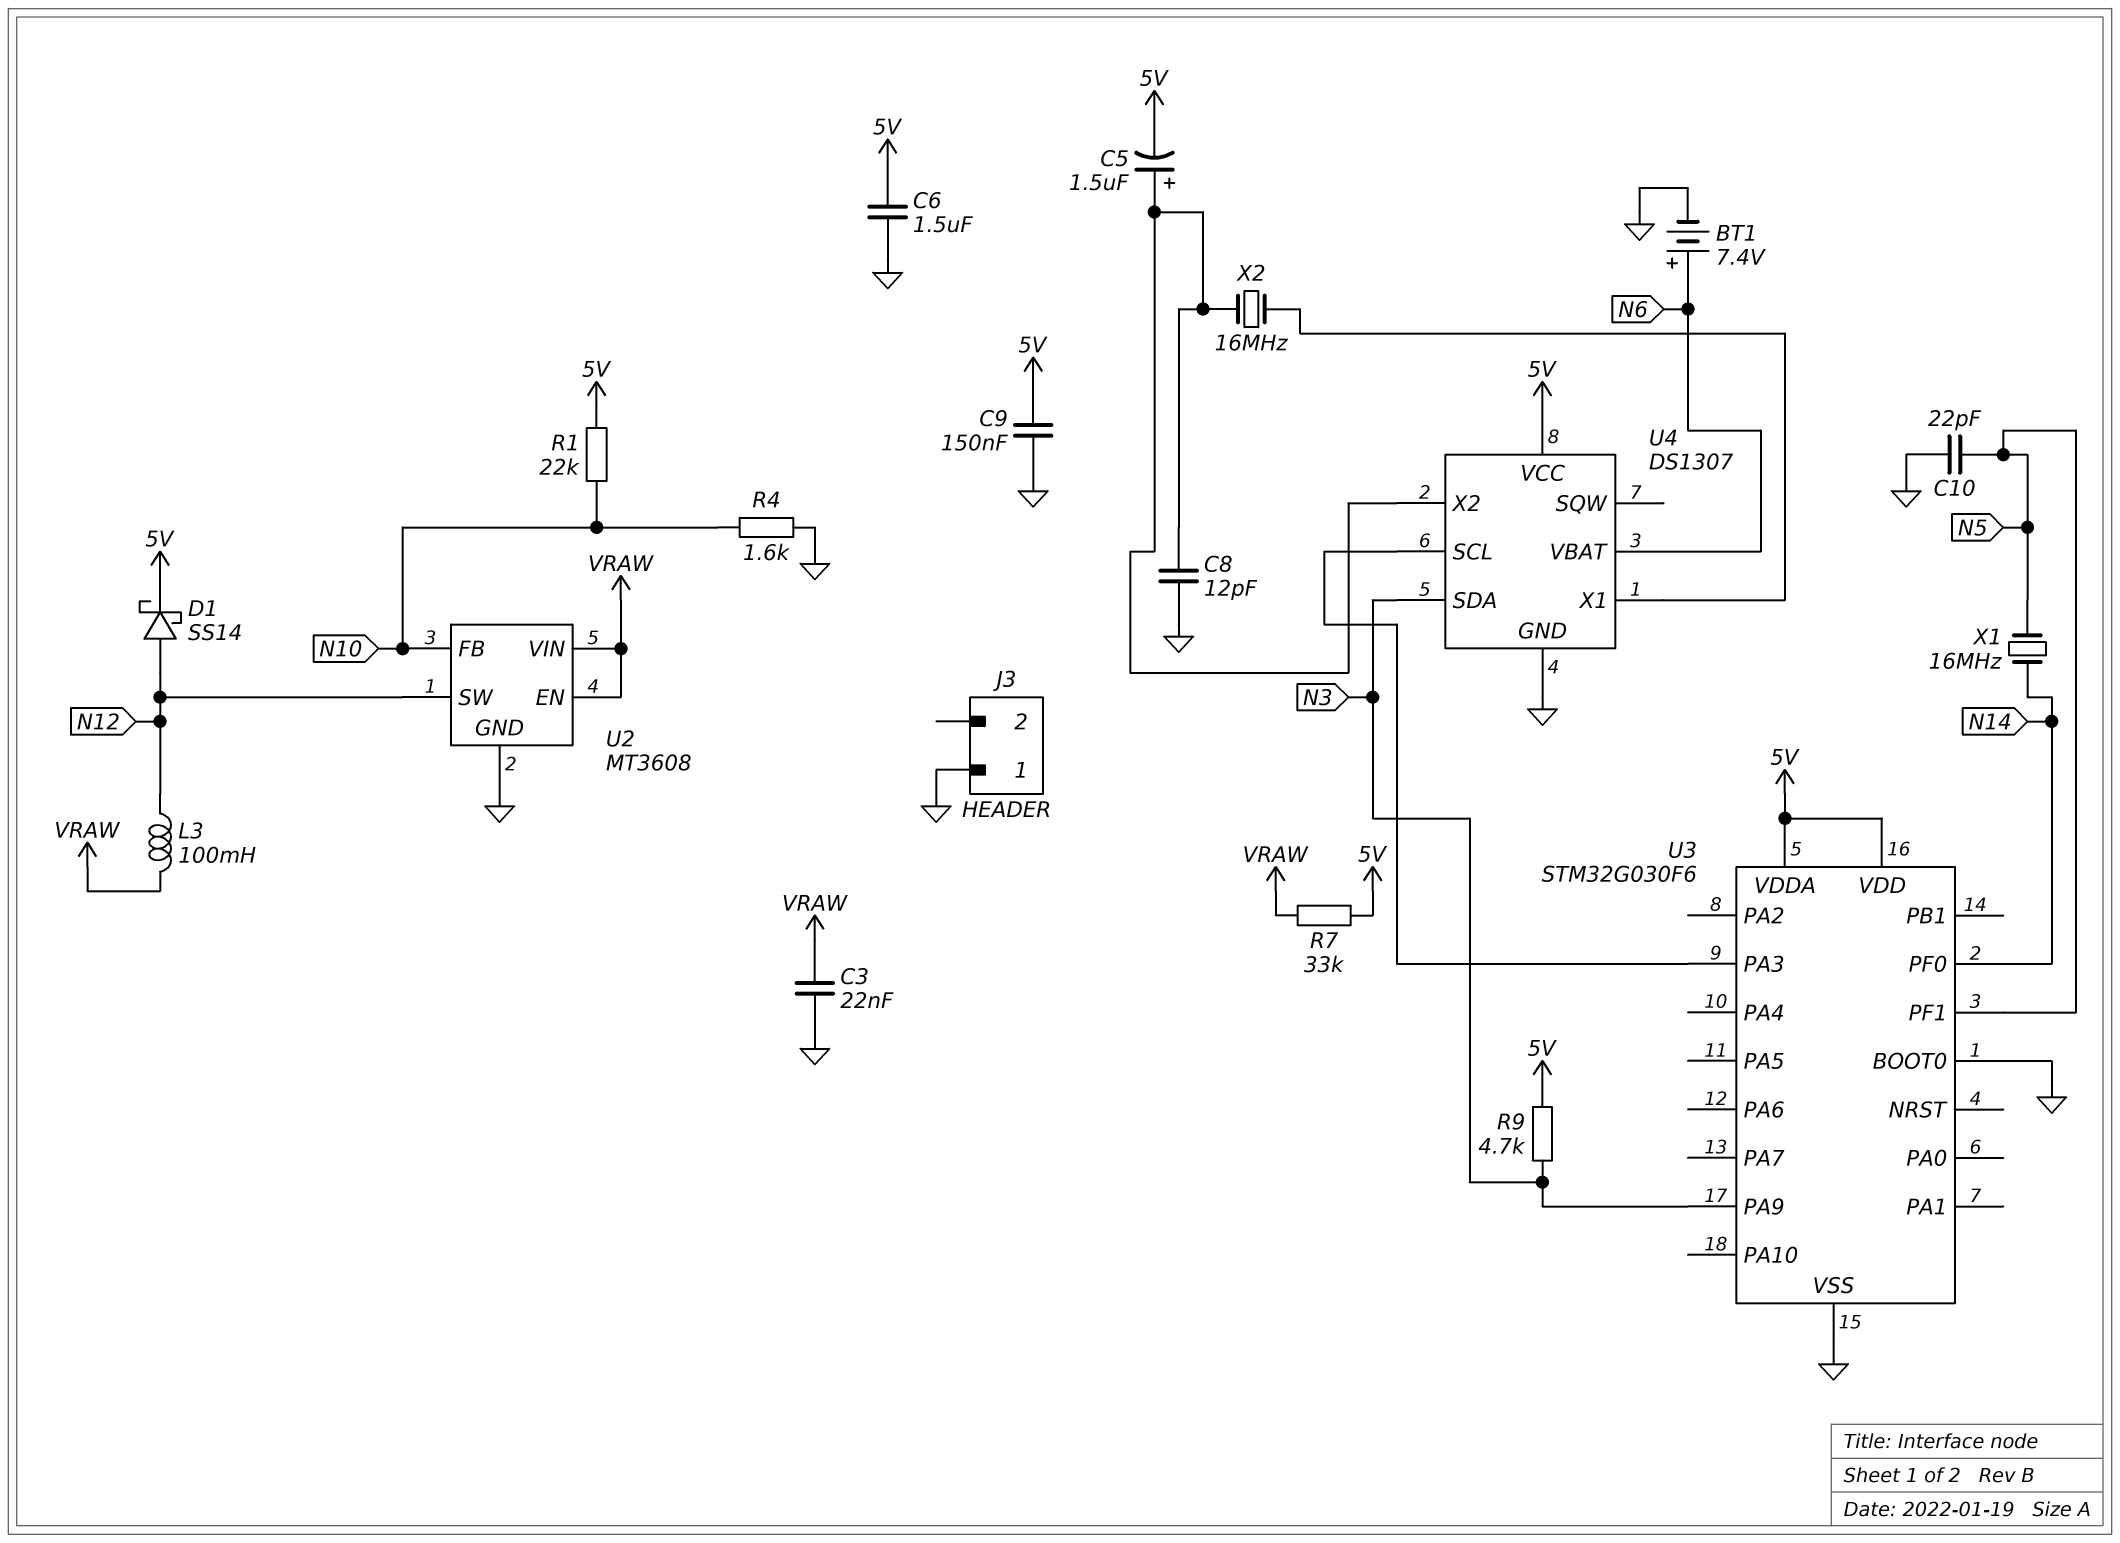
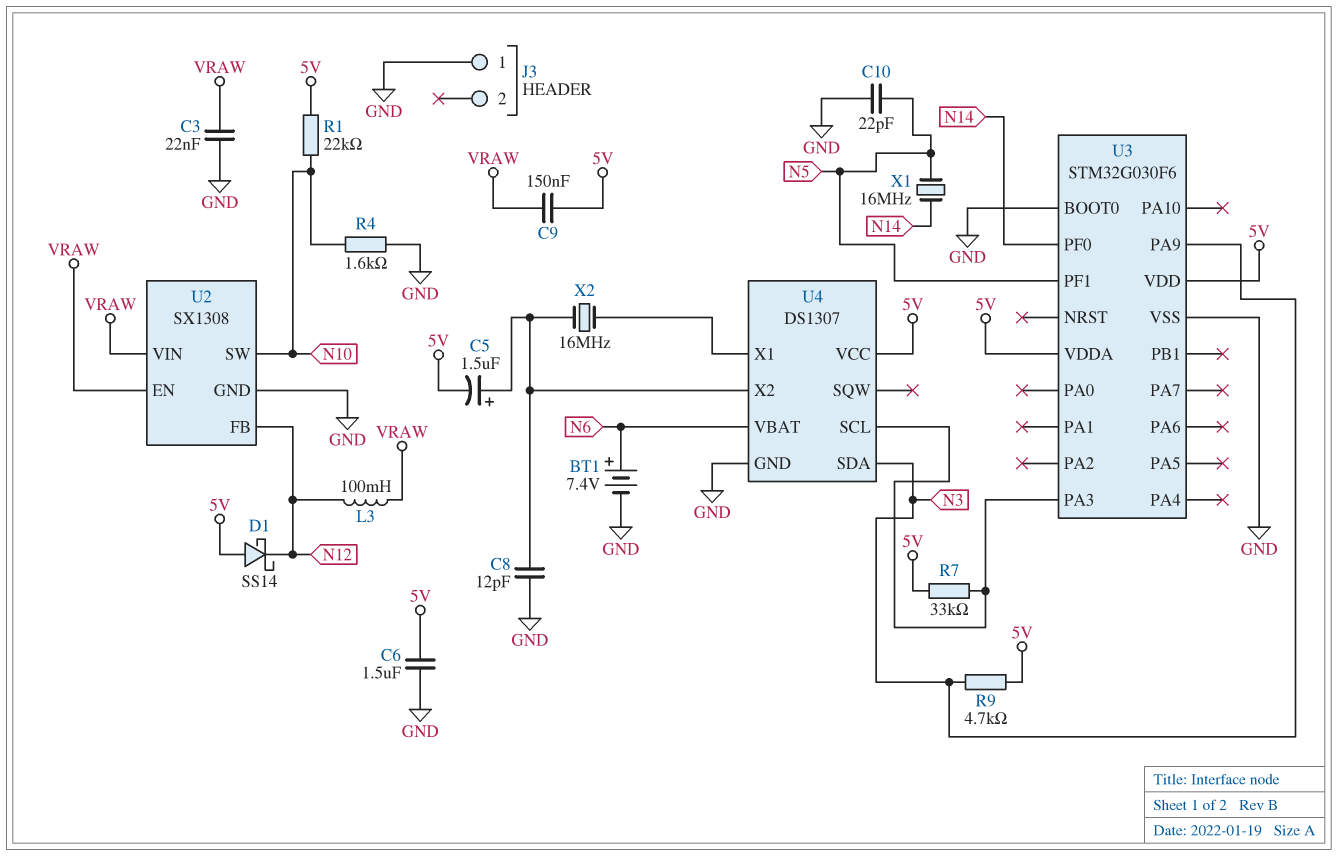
C9: 150nF (5V, GND) -> 150nF (5V, VRAW)
D1: schottky SS14 (A N12, K 5V) -> schottky SS14 (A 5V, K N12)
R7: 33k (5V, VRAW) -> 33k (5V, U3/PA3)
U2: MT3608 -> SX1308
U2 pin FB: N10 -> N12
U2 pin SW: N12 -> N10

